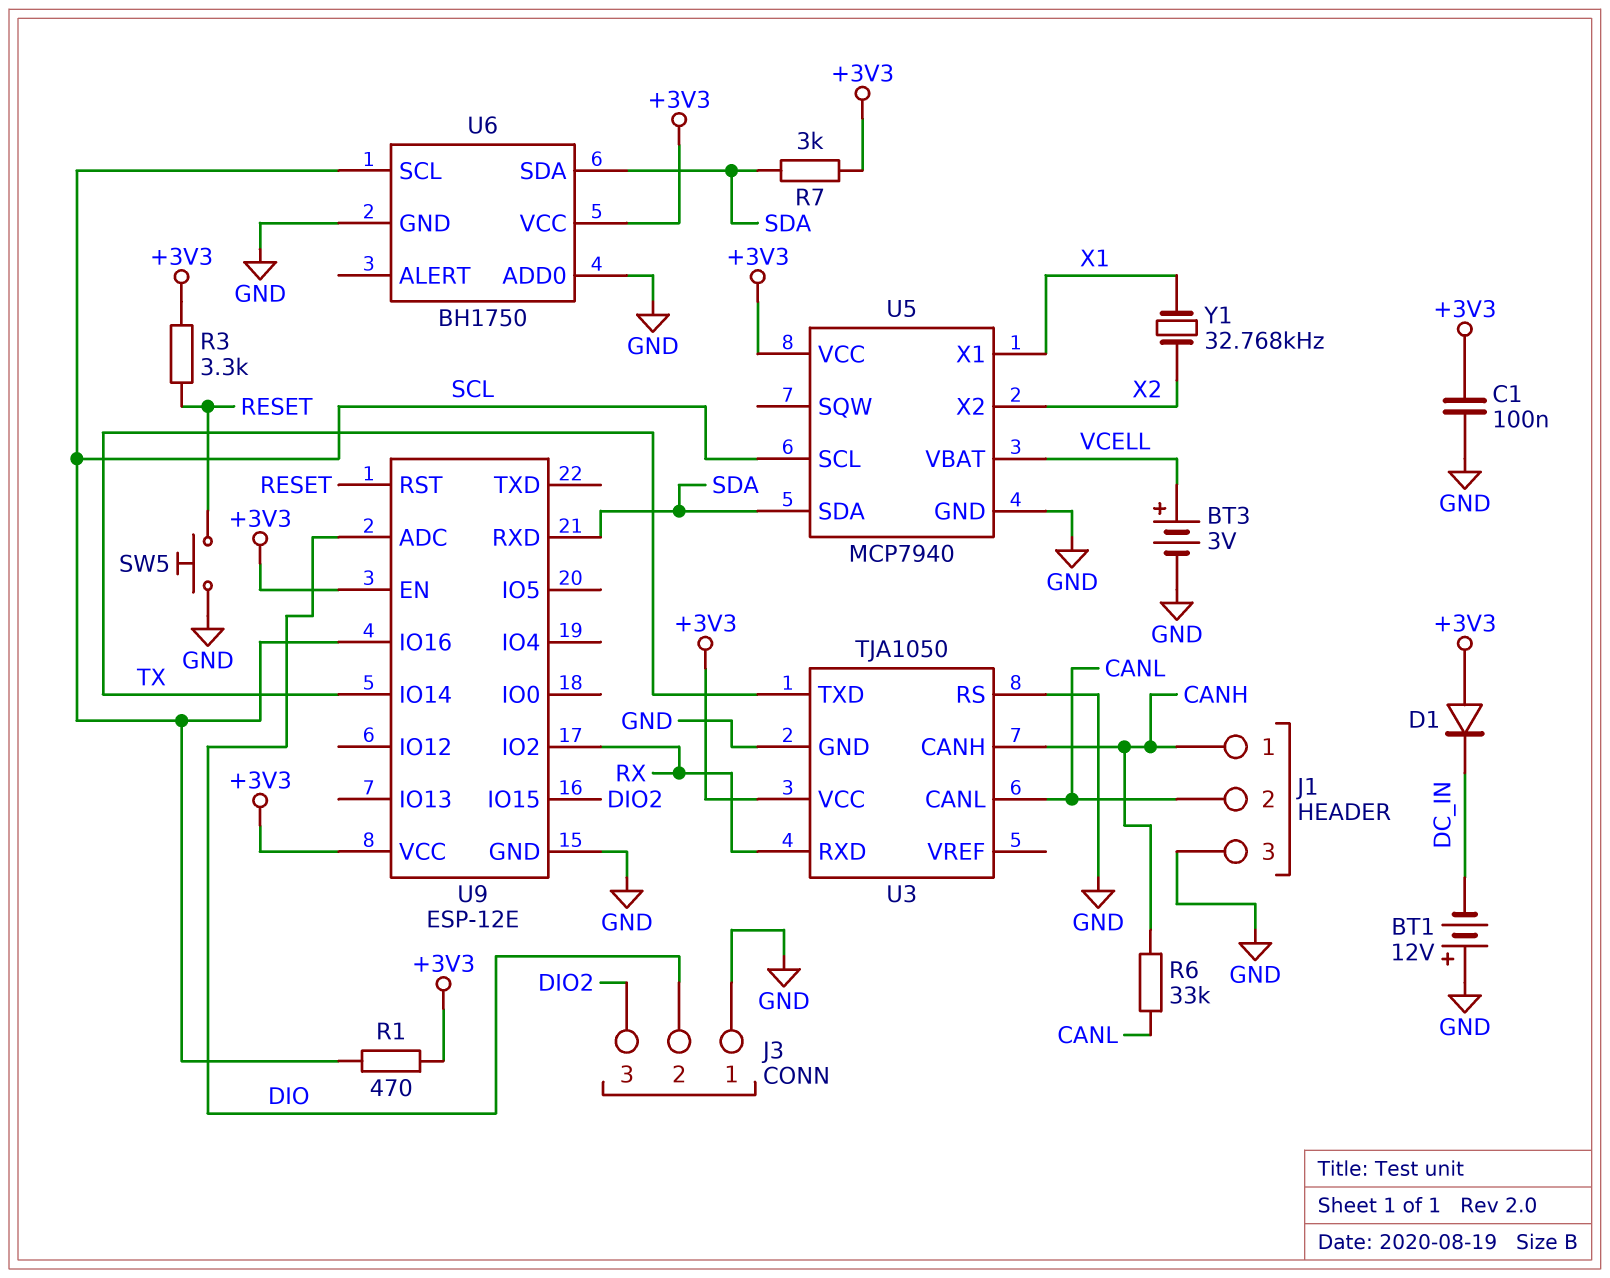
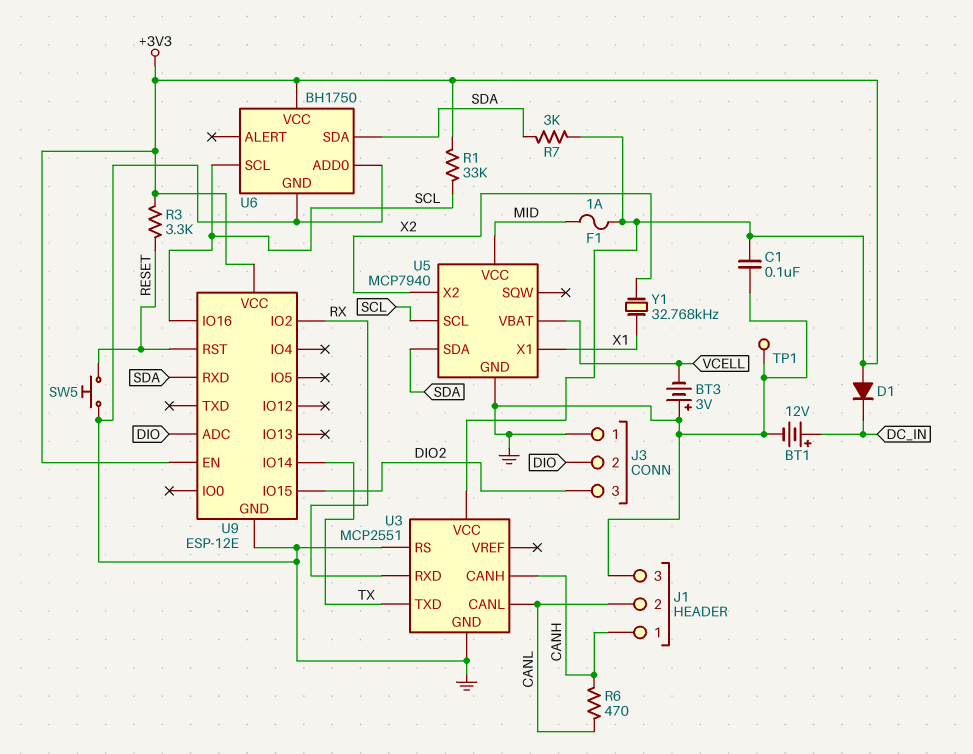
BT1: 12V (plus GND, minus DC_IN) -> 12V (plus DC_IN, minus GND)
BT3: 3V (plus VCELL, minus GND) -> 3V (plus GND, minus VCELL)
F1: none -> 1A (+3V3, MID)
R1: 470 (+3V3, SCL) -> 33k (+3V3, SCL)
R6: 33k (CANH, CANL) -> 470 (CANH, CANL)
TP1: none -> test point (GND)
U3: TJA1050 -> MCP2551
U5 pin VCC: +3V3 -> MID

